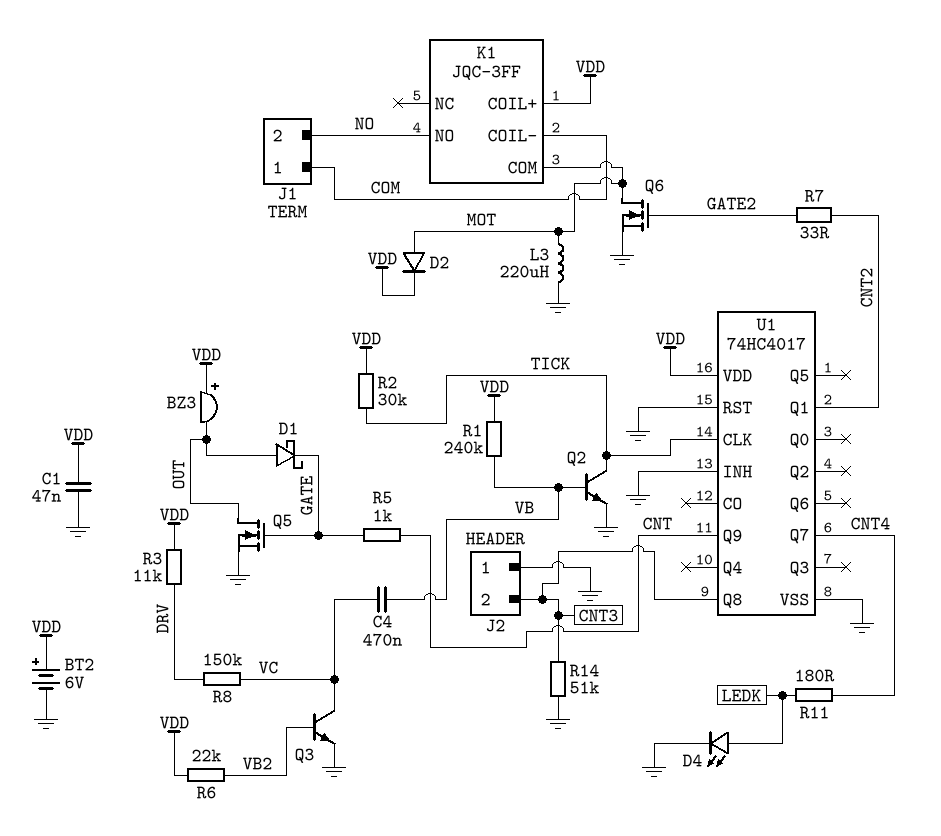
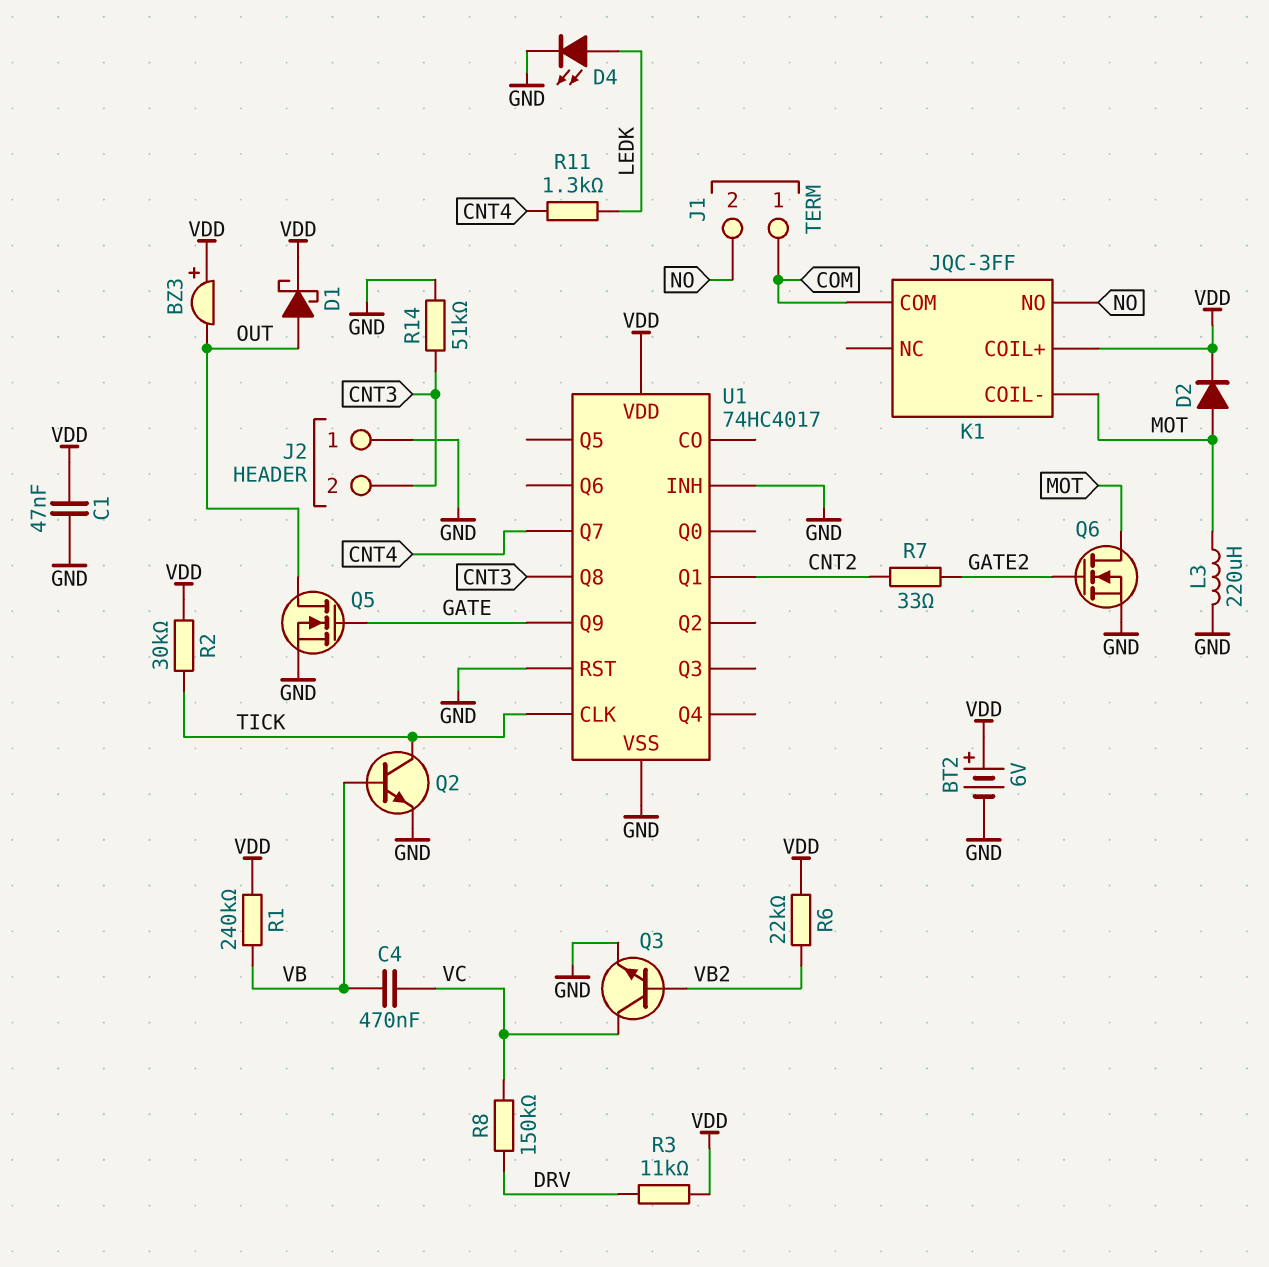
D1: schottky (A OUT, K GATE) -> schottky (A OUT, K VDD)
K1 pin COIL-: COM -> MOT
K1 pin COM: MOT -> COM
R5: 1k (CNT, GATE) -> none
R11: 180 (CNT4, LEDK) -> 1.3k (CNT4, LEDK)
U1 pin Q9: CNT -> GATE

